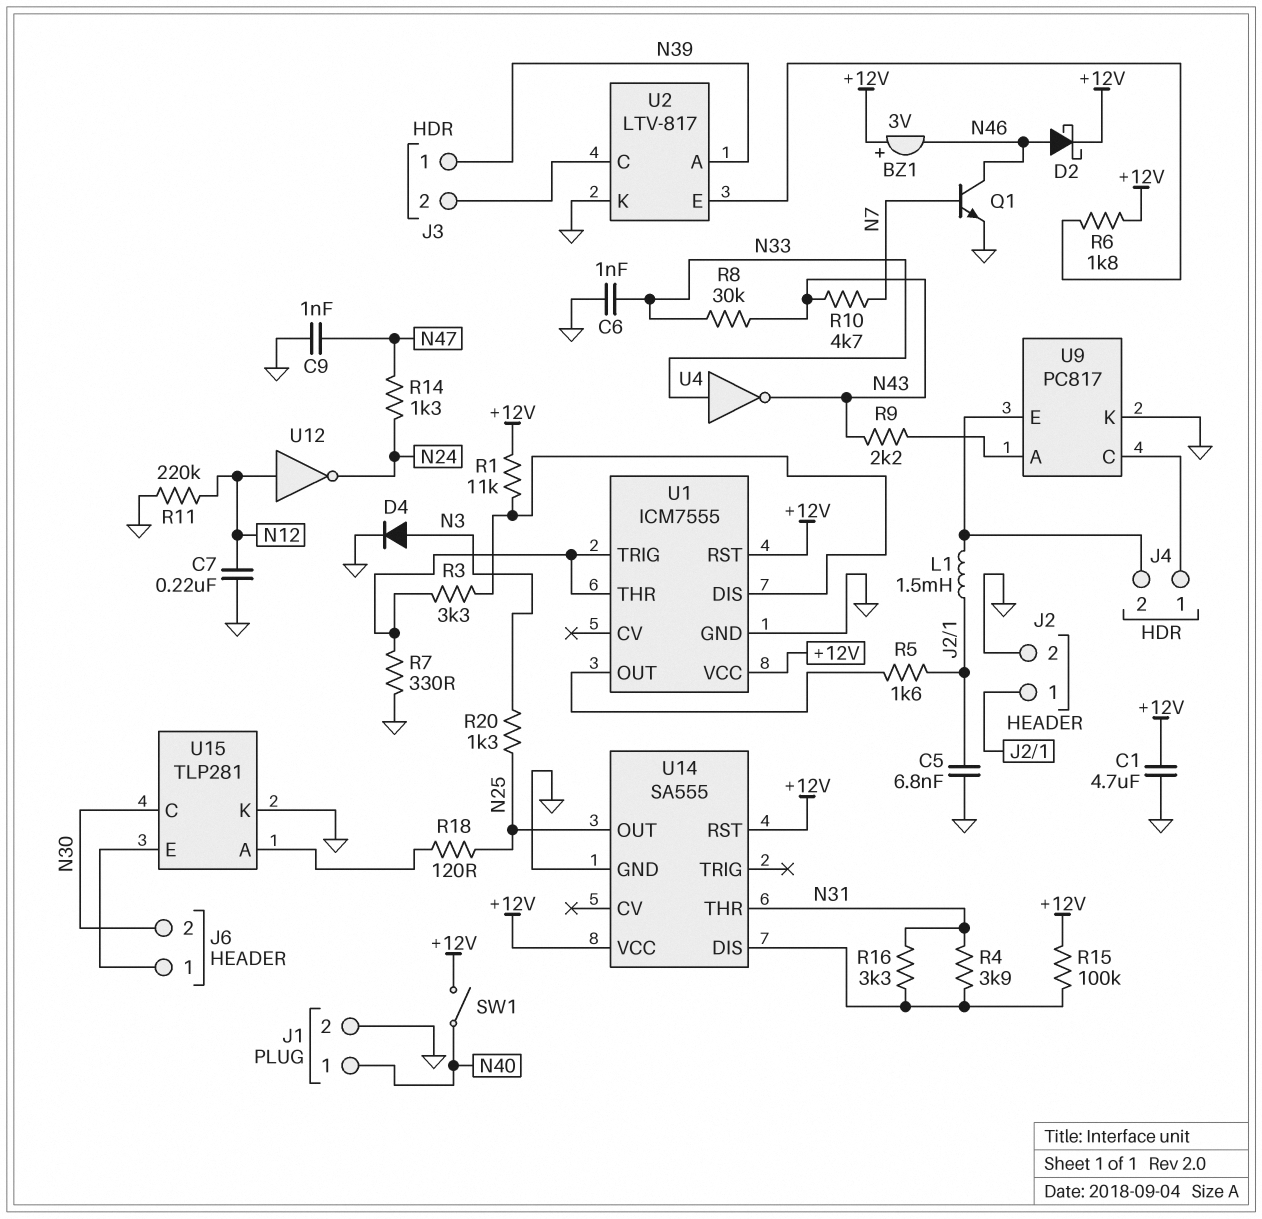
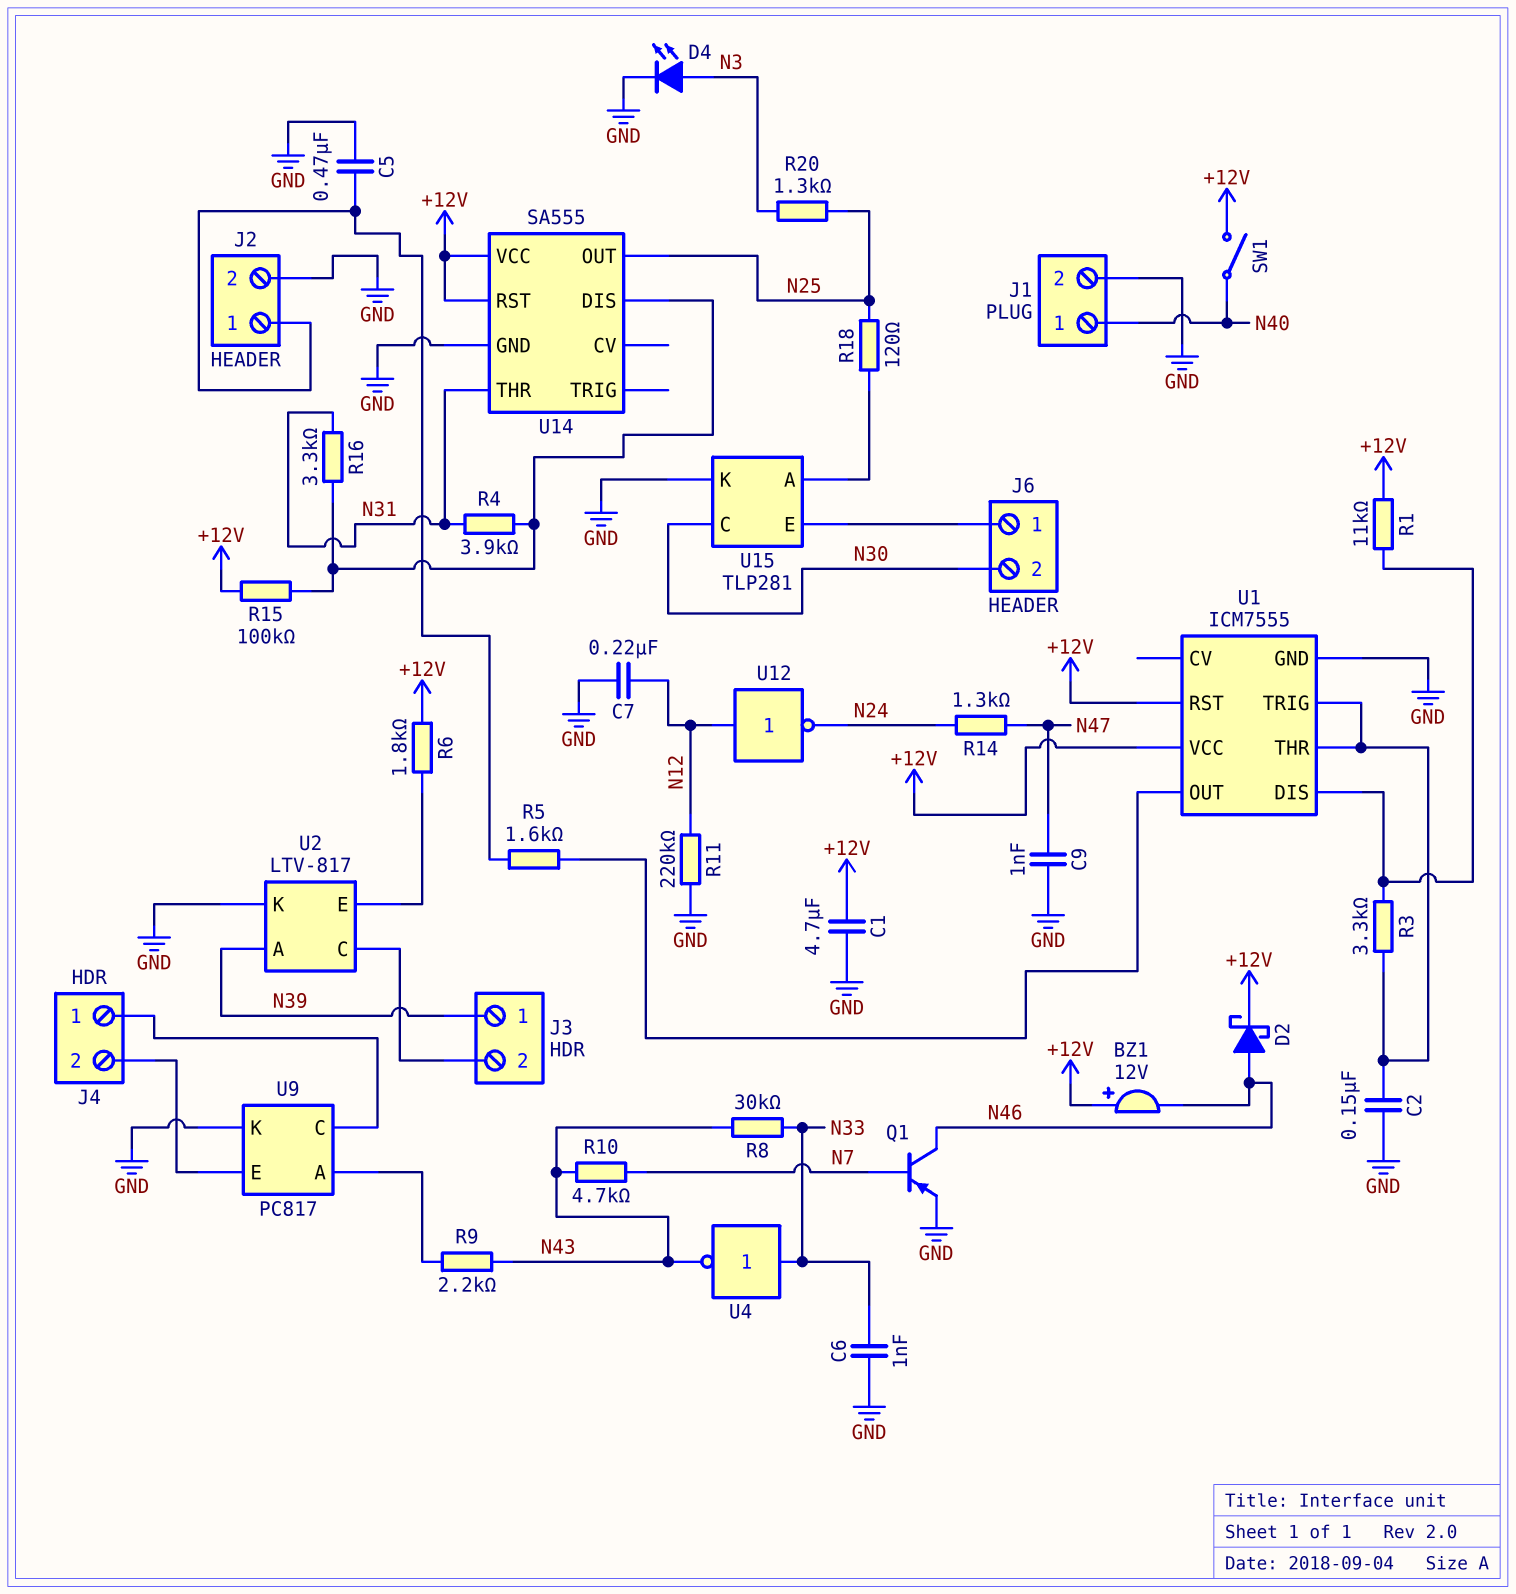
BZ1: buzzer 3V (plus +12V, minus N46) -> buzzer 12V (plus +12V, minus N46)
C2: none -> 150nF (GND, U1/THR)
C5: 6.8nF (GND, J2/1) -> 470nF (GND, J2/1)
D4: diode (A N3, K GND) -> LED (A N3, K GND)
L1: 1.5mH (J2/1, J4/2) -> none
Q1: NPN (B N7, C N46, E GND) -> PNP (B N7, C N46, E GND)
R7: 330 (GND, U1/THR) -> none

